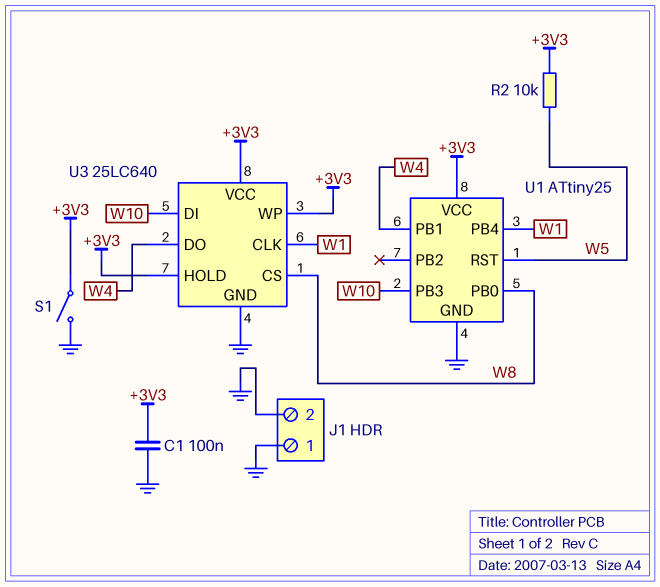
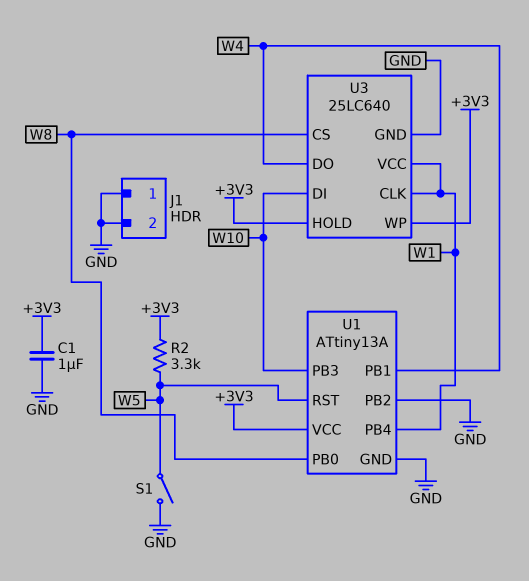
C1: 100nF (+3V3, GND) -> 1uF (+3V3, GND)
R2: 10k (+3V3, W5) -> 3.3k (+3V3, W5)
S1: switch (+3V3, GND) -> switch (GND, W5)
U1: ATtiny25 -> ATtiny13A
U1 pin PB2: none -> GND
U3 pin VCC: +3V3 -> W1

